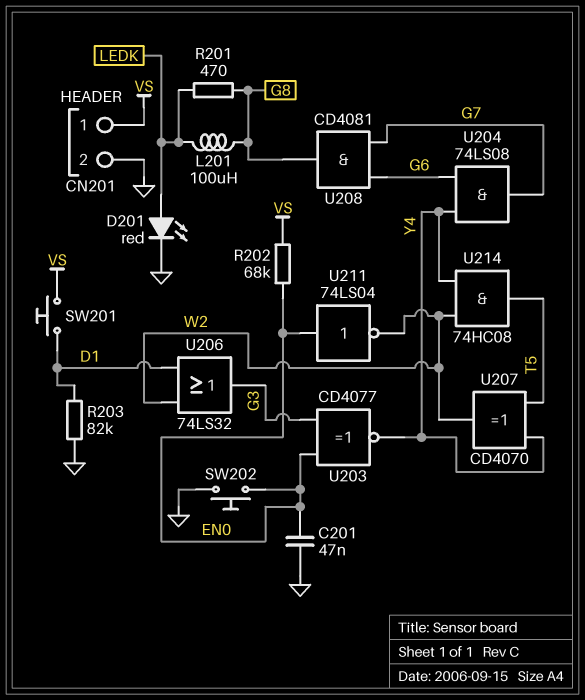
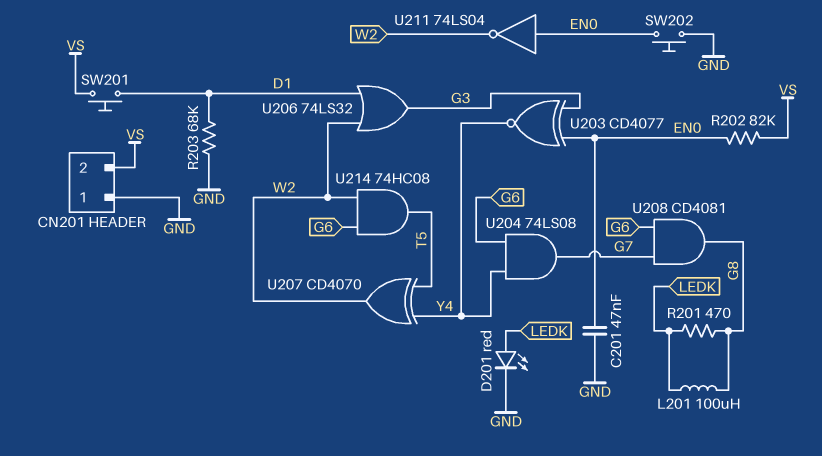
CN201 pin 1: VS -> GND
CN201 pin 2: GND -> VS
R202: 68k (EN0, VS) -> 82k (EN0, VS)
R203: 82k (D1, GND) -> 68k (D1, GND)
U214: AND 74HC08 (in W2, in Y4, out T5) -> AND 74HC08 (in G6, in W2, out T5)

